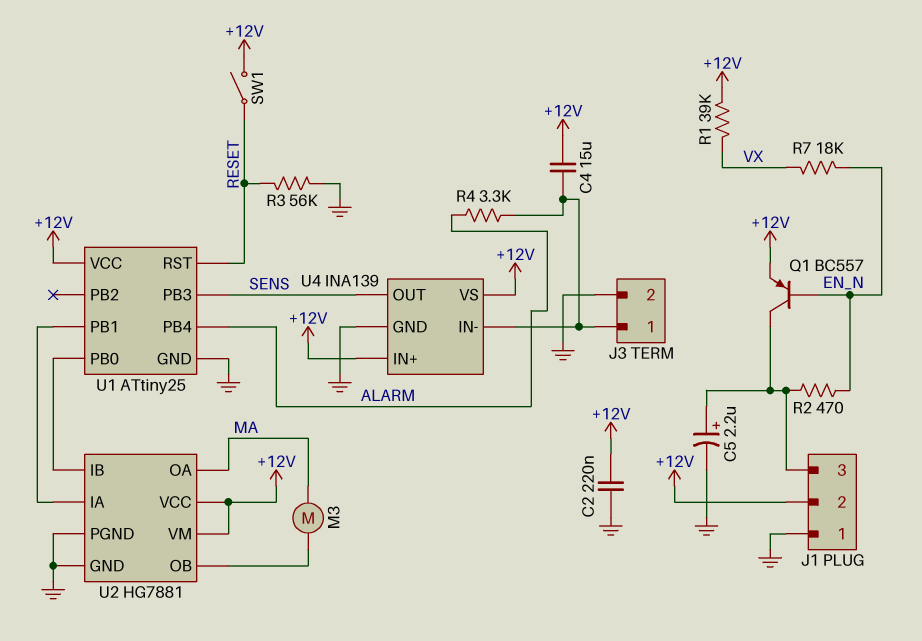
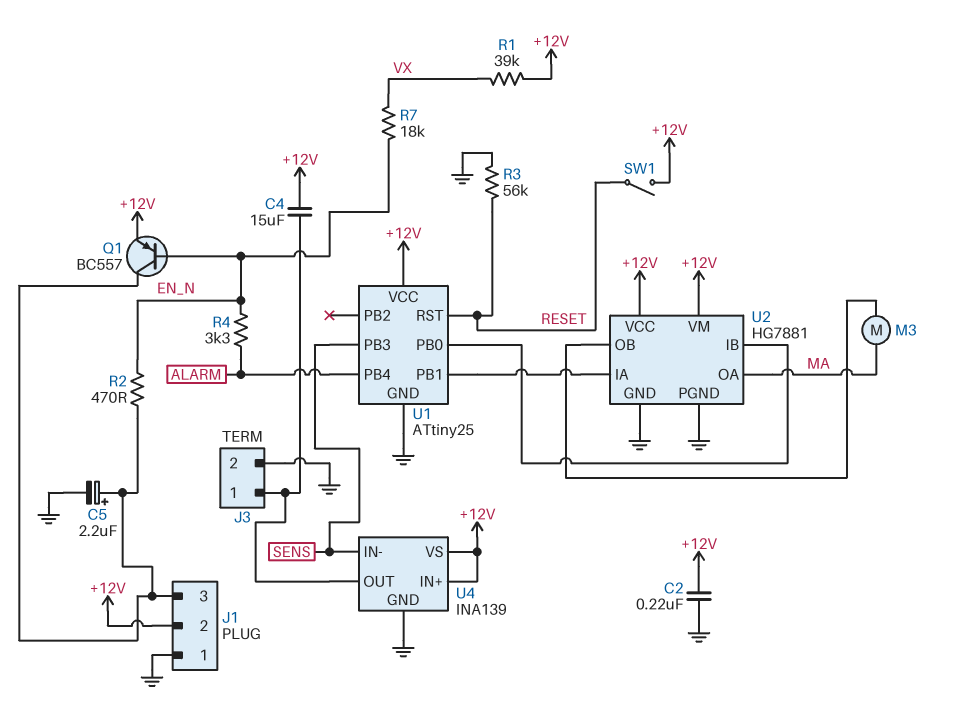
R4: 3.3k (ALARM, J3/1) -> 3.3k (ALARM, EN_N)
U4 pin IN-: J3/1 -> SENS
U4 pin OUT: SENS -> J3/1

